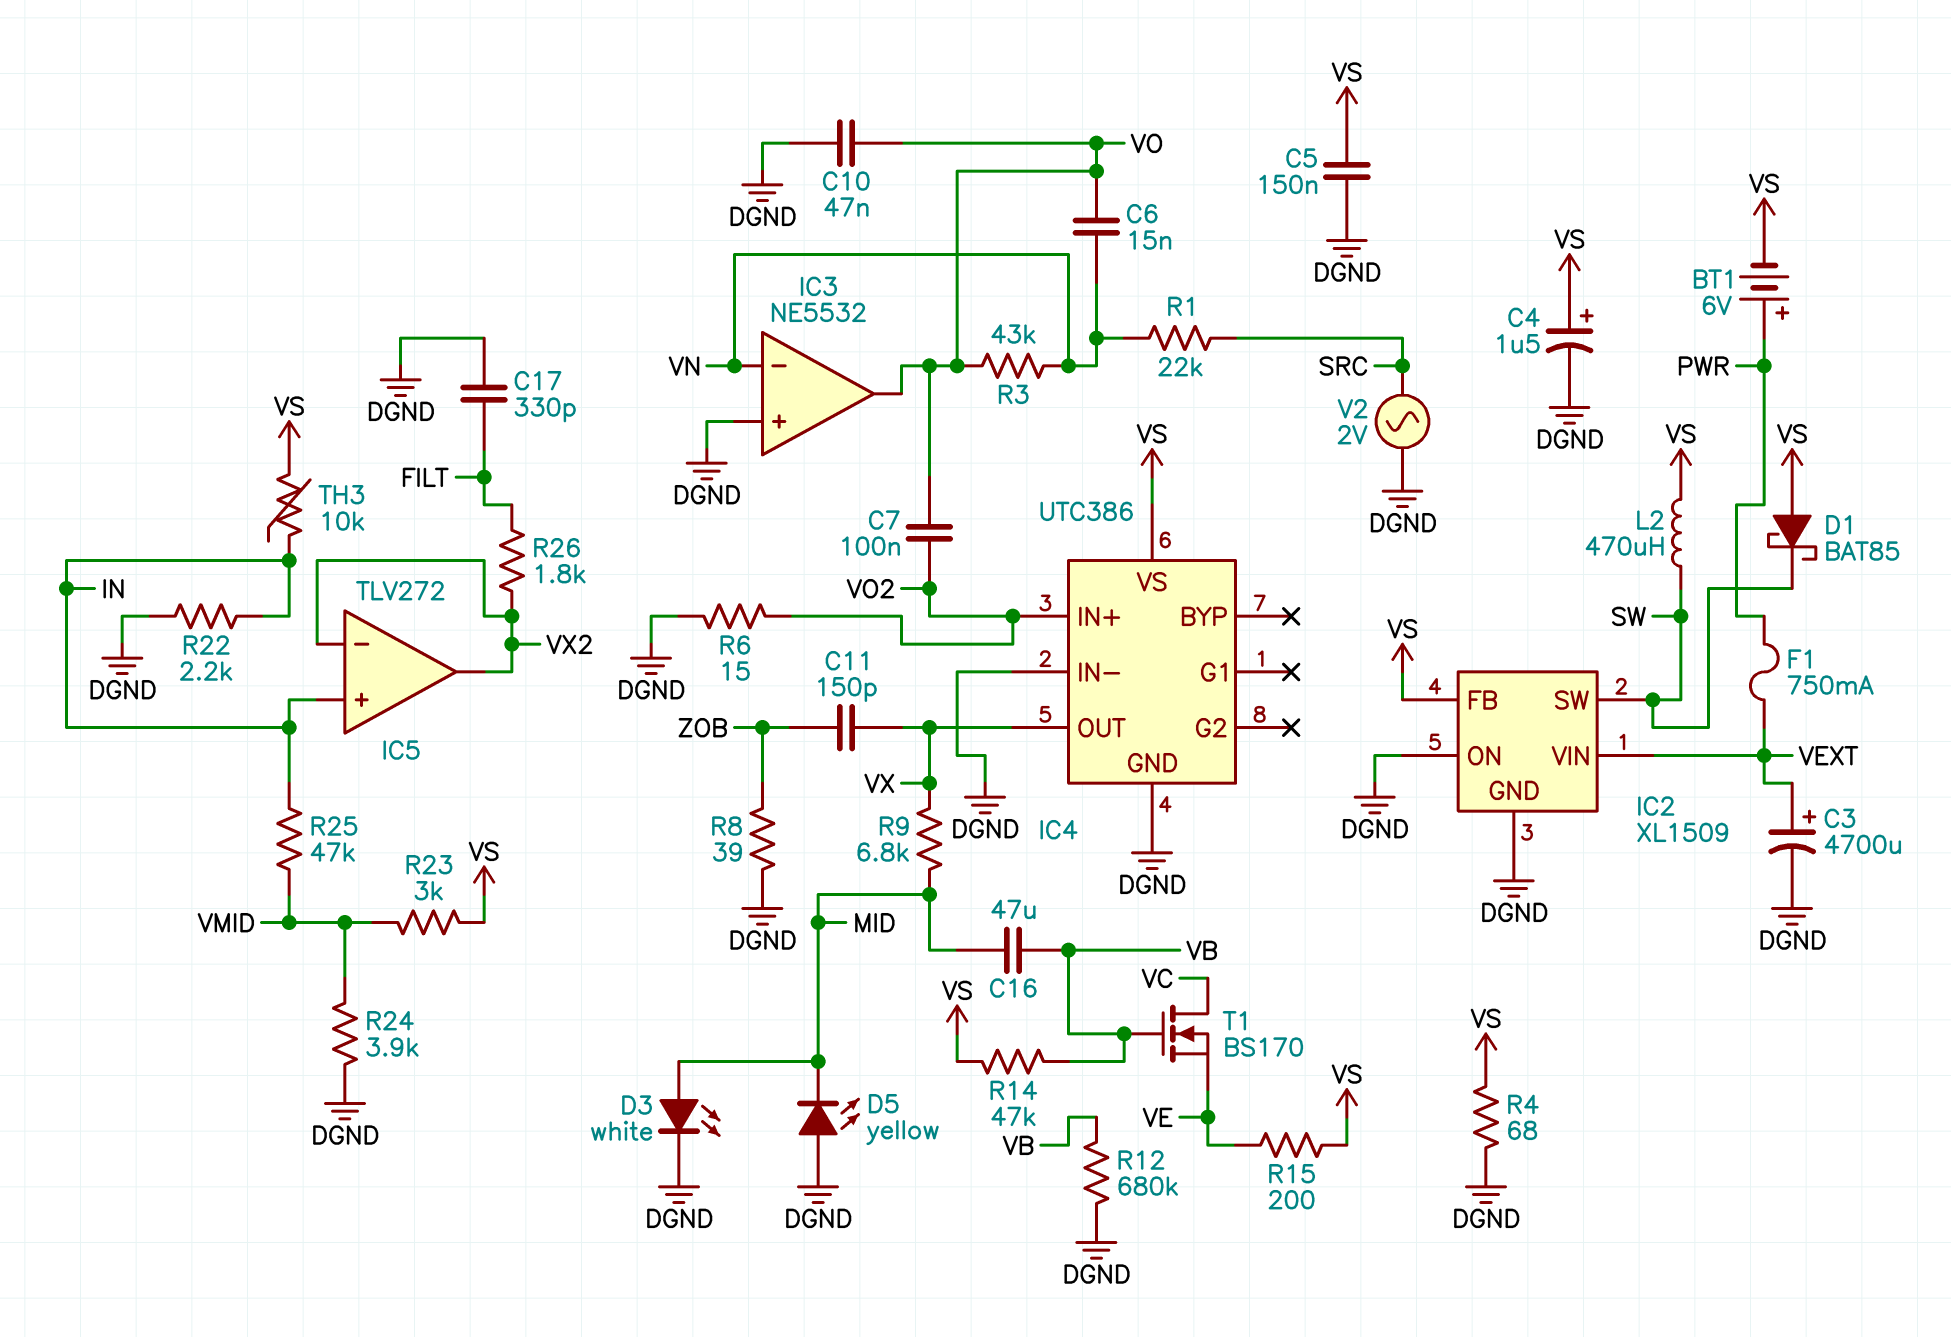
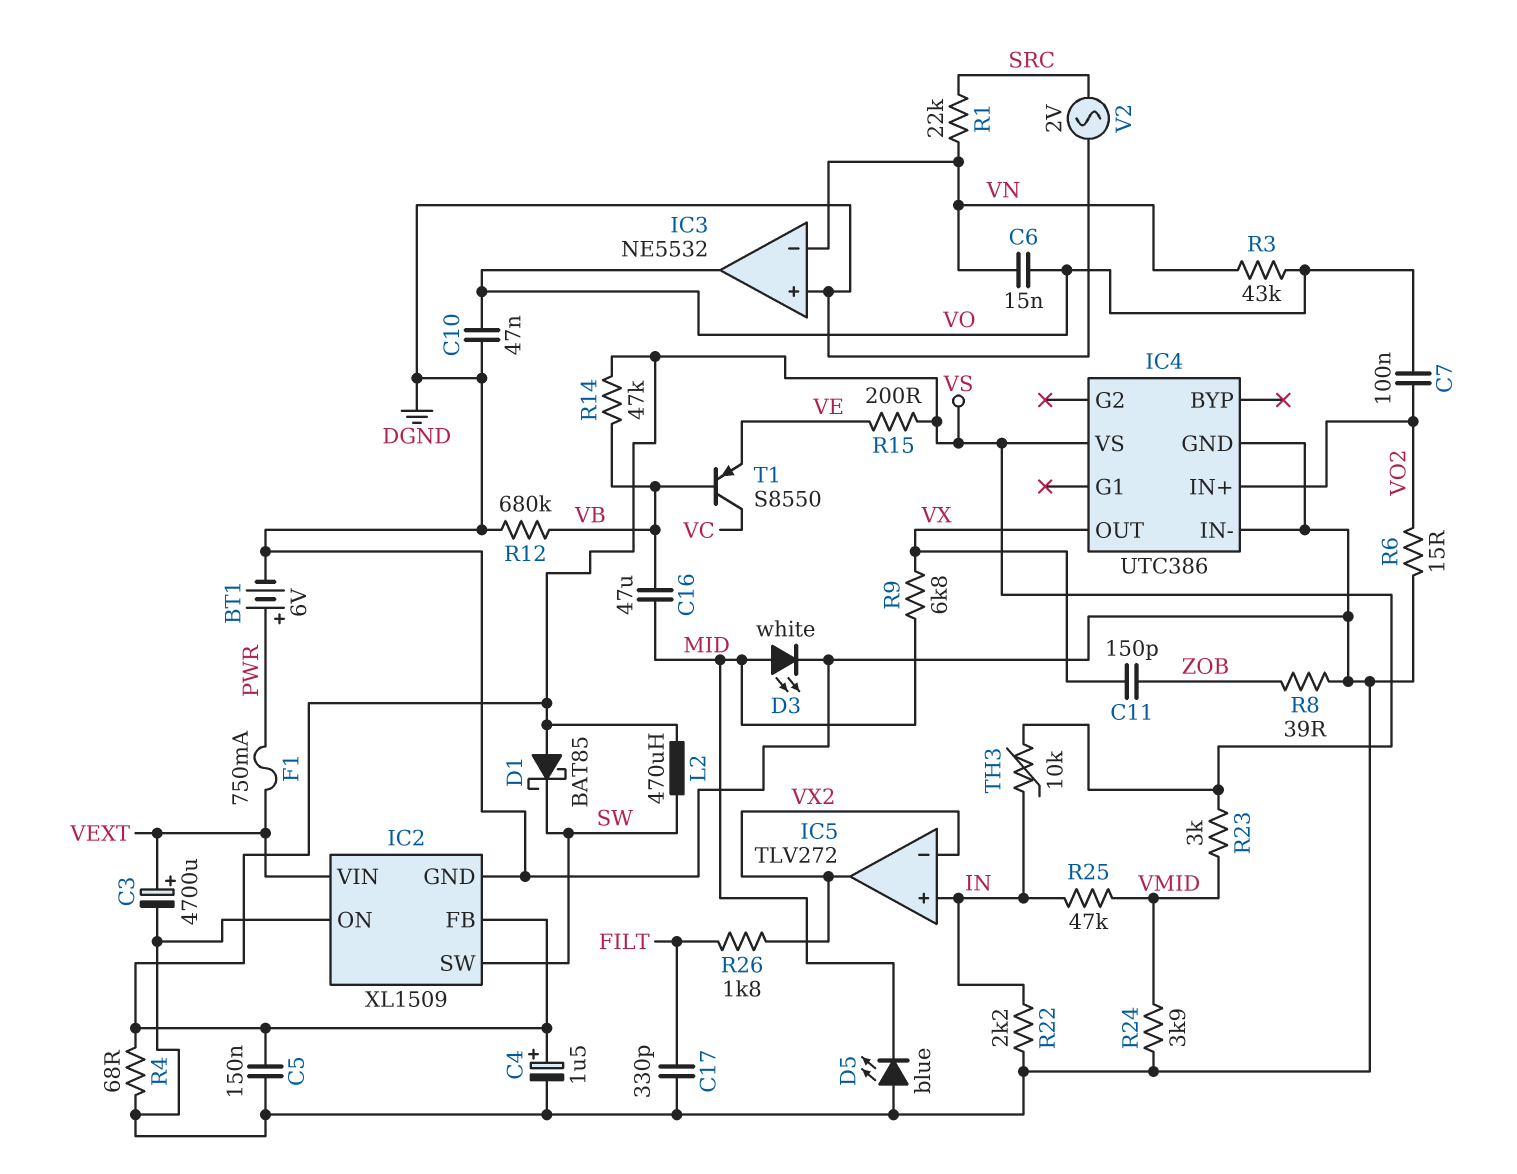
BT1: 6V (plus PWR, minus VS) -> 6V (plus PWR, minus DGND)
D5: LED yellow (A DGND, K MID) -> LED blue (A DGND, K MID)
T1: NMOS BS170 (G VB, D VC, S VE) -> PNP S8550 (B VB, C VC, E VE)

